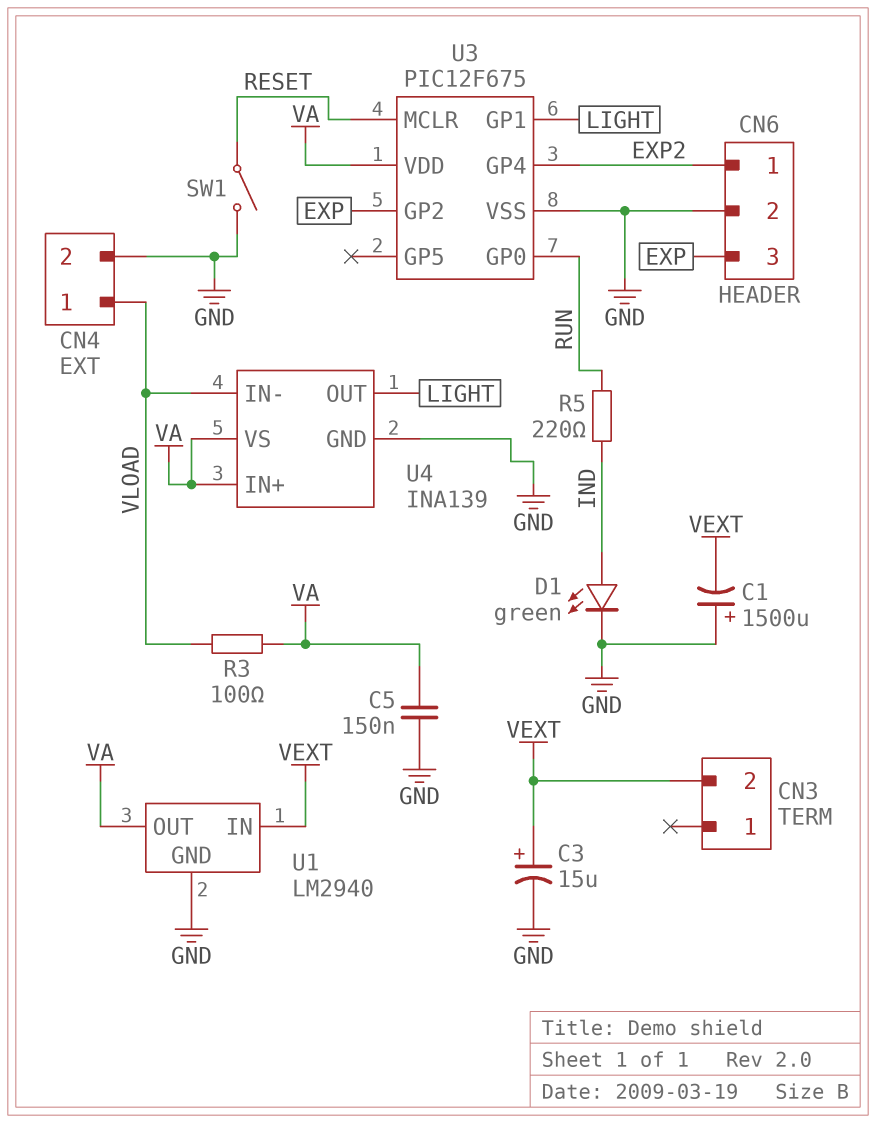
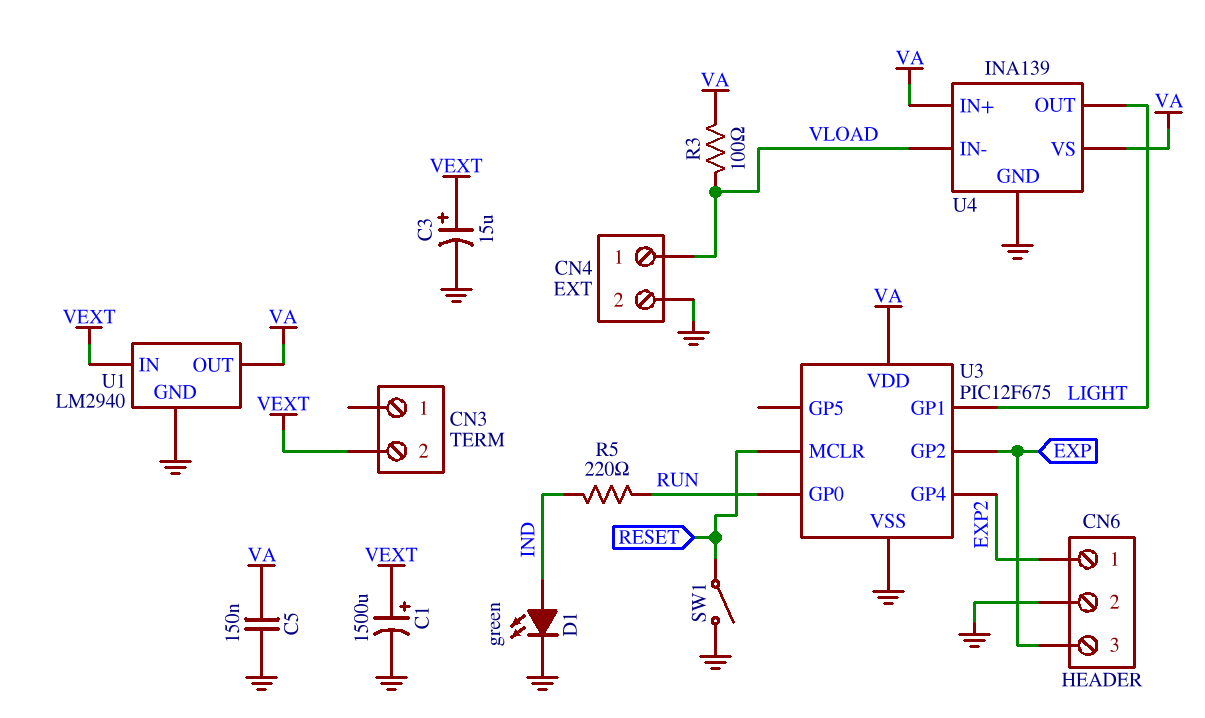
C1: 1500uF (plus GND, minus VEXT) -> 1500uF (plus VEXT, minus GND)

